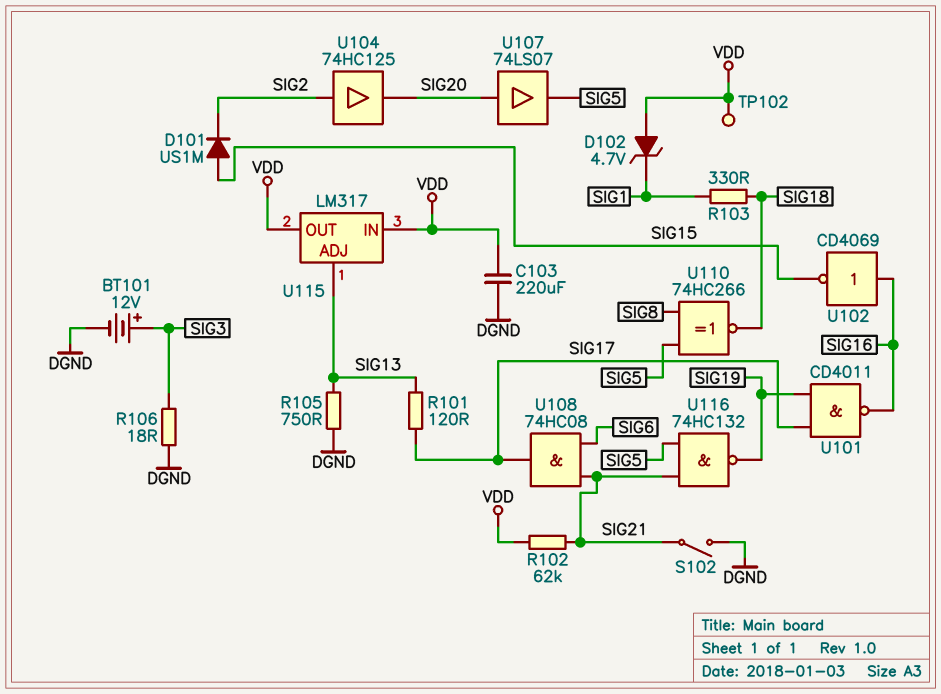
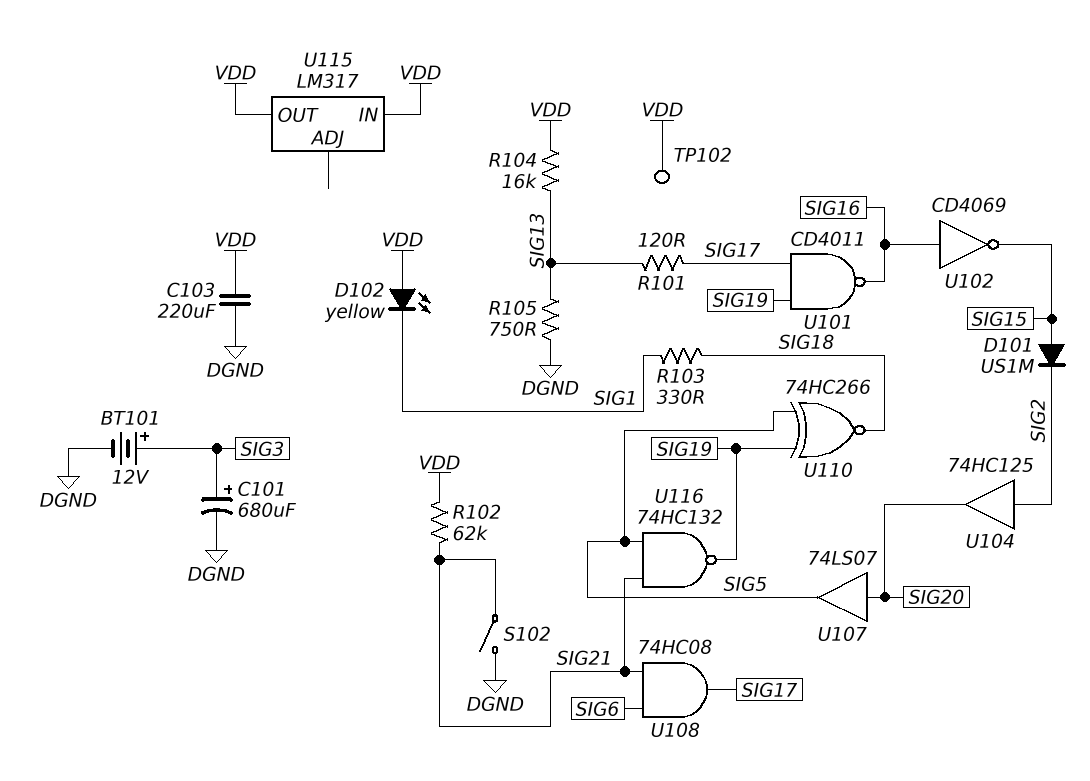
C101: none -> 680uF (plus SIG3, minus DGND)
D102: zener 4.7V (A VDD, K SIG1) -> LED yellow (A VDD, K SIG1)
R104: none -> 16k (SIG13, VDD)
R106: 18 (DGND, SIG3) -> none
U110: XNOR 74HC266 (in SIG5, in SIG8, out SIG18) -> XNOR 74HC266 (in SIG5, in SIG19, out SIG18)
U115 pin ADJ: SIG13 -> none

